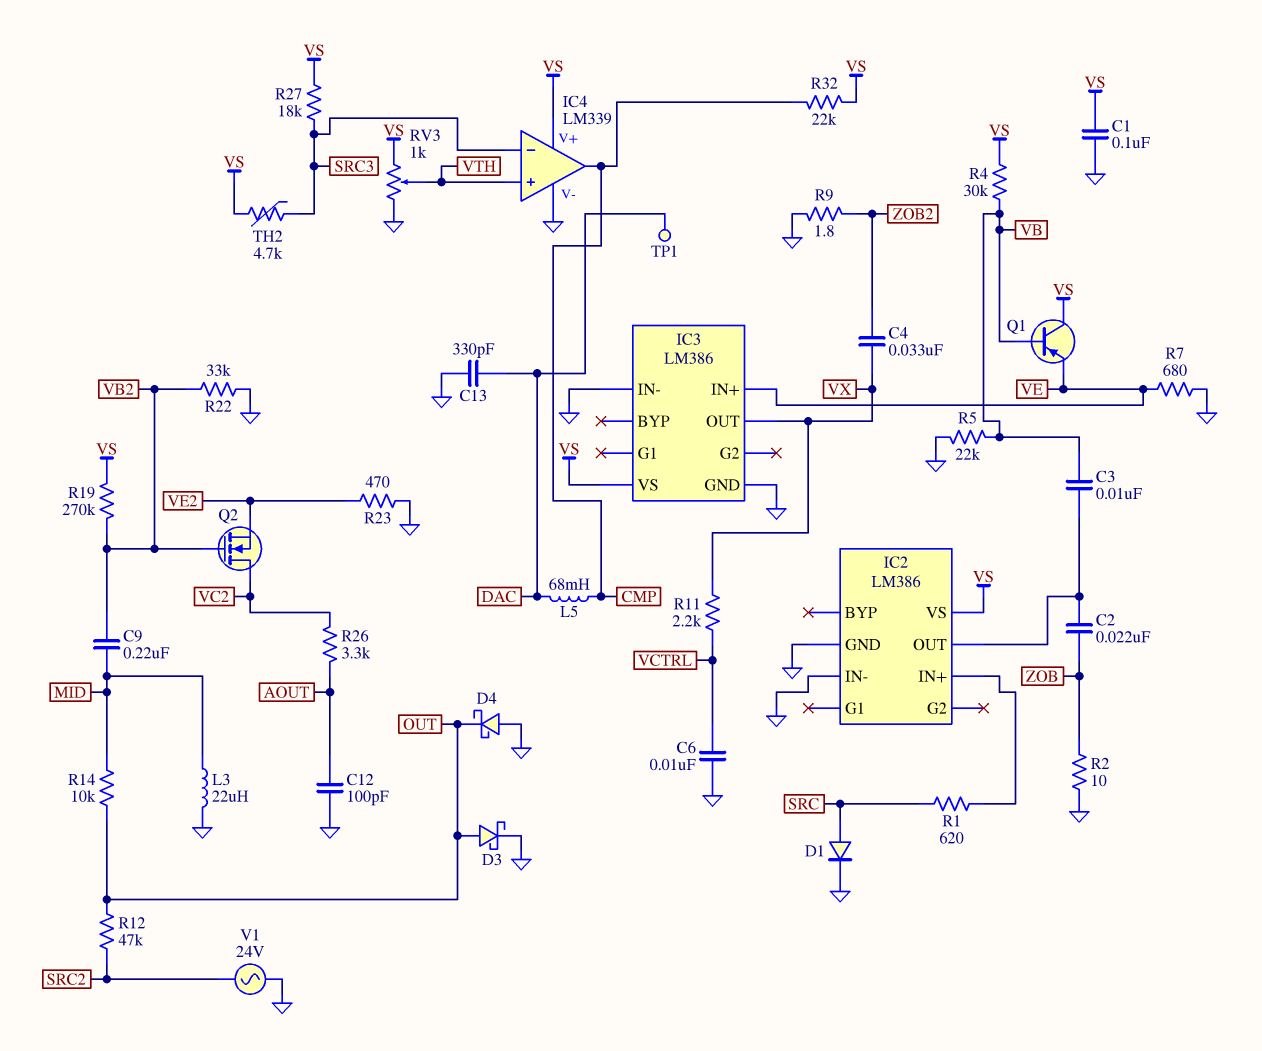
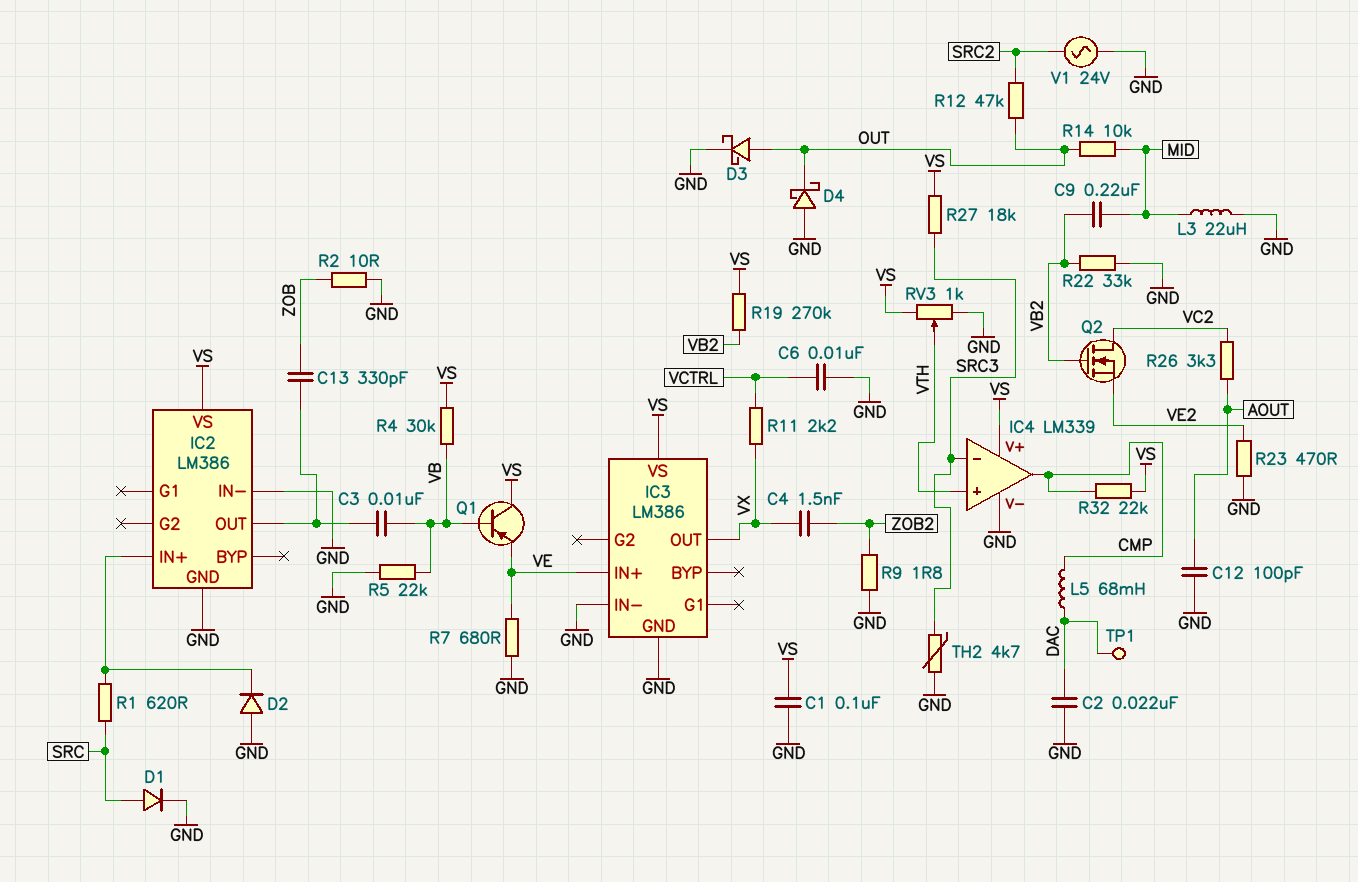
C2: 22nF (IC2/OUT, ZOB) -> 22nF (DAC, GND)
C4: 33nF (VX, ZOB2) -> 1.5nF (VX, ZOB2)
C13: 330pF (DAC, GND) -> 330pF (IC2/OUT, ZOB)
D2: none -> diode (A GND, K IC2/IN+)
TH2: 4.7k (SRC3, VS) -> 4.7k (GND, SRC3)

